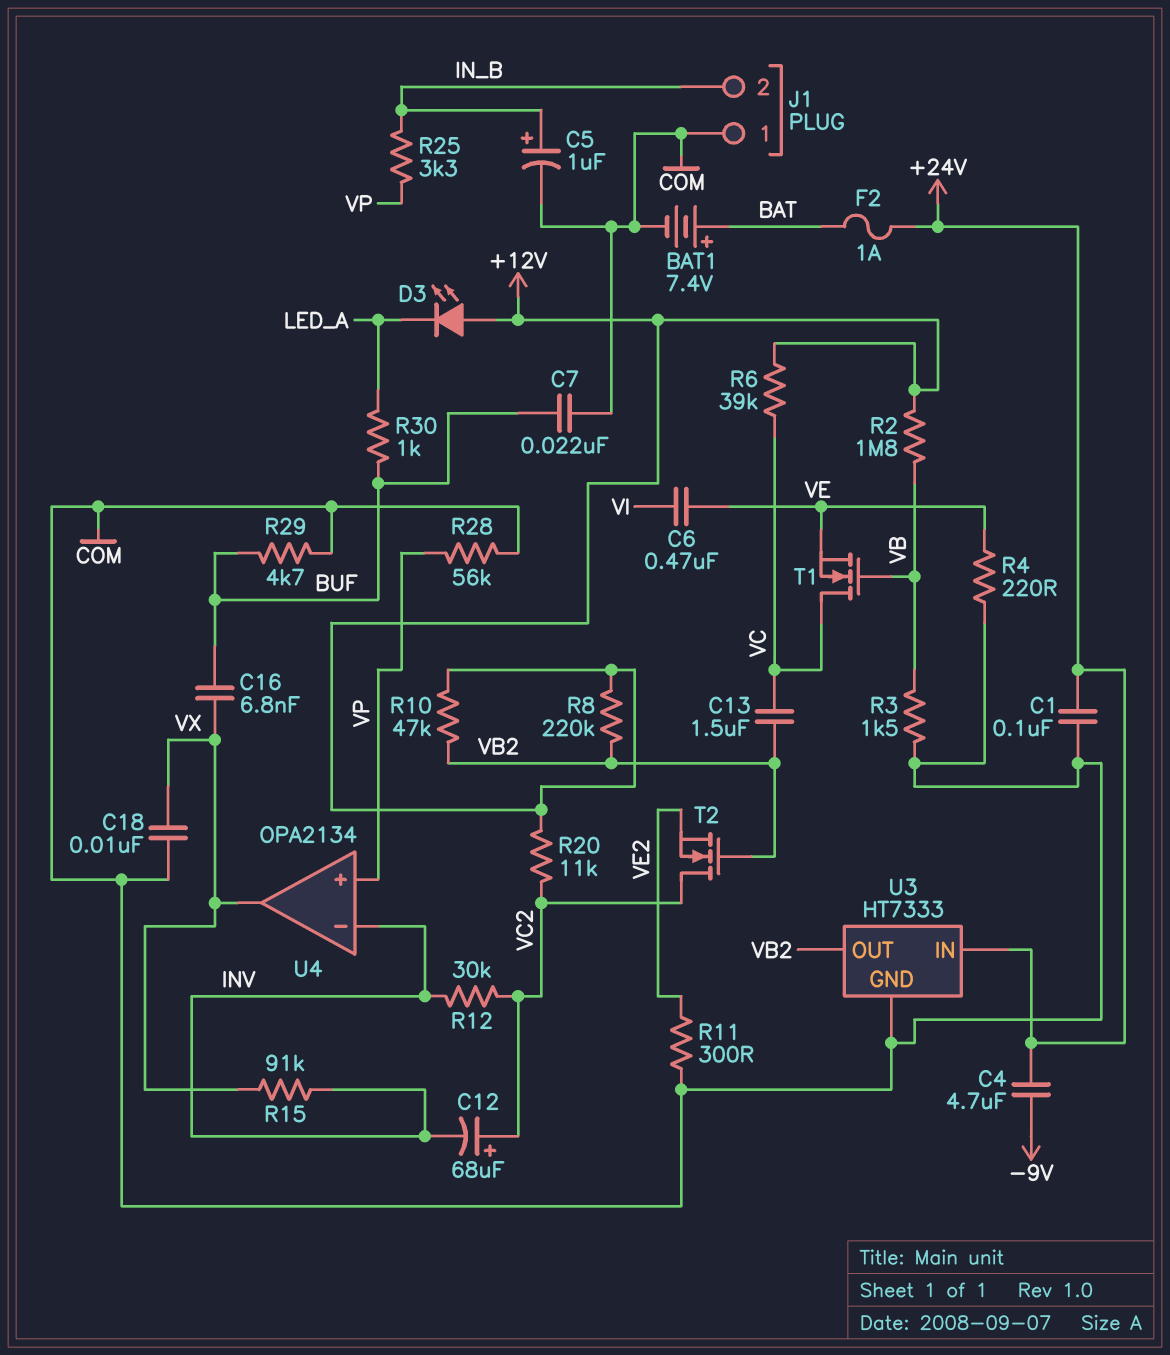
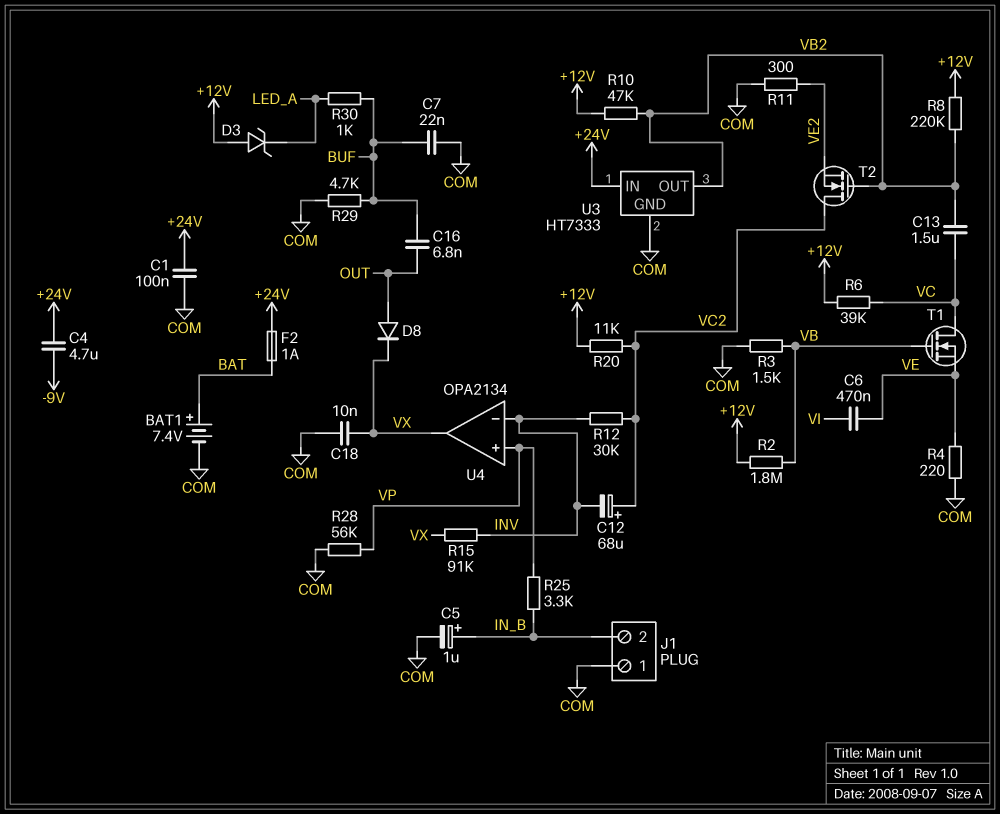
C16: 6.8nF (BUF, VX) -> 6.8nF (BUF, OUT)
D3: LED (A +12V, K LED_A) -> zener (A +12V, K LED_A)
D8: none -> diode (A OUT, K VX)

